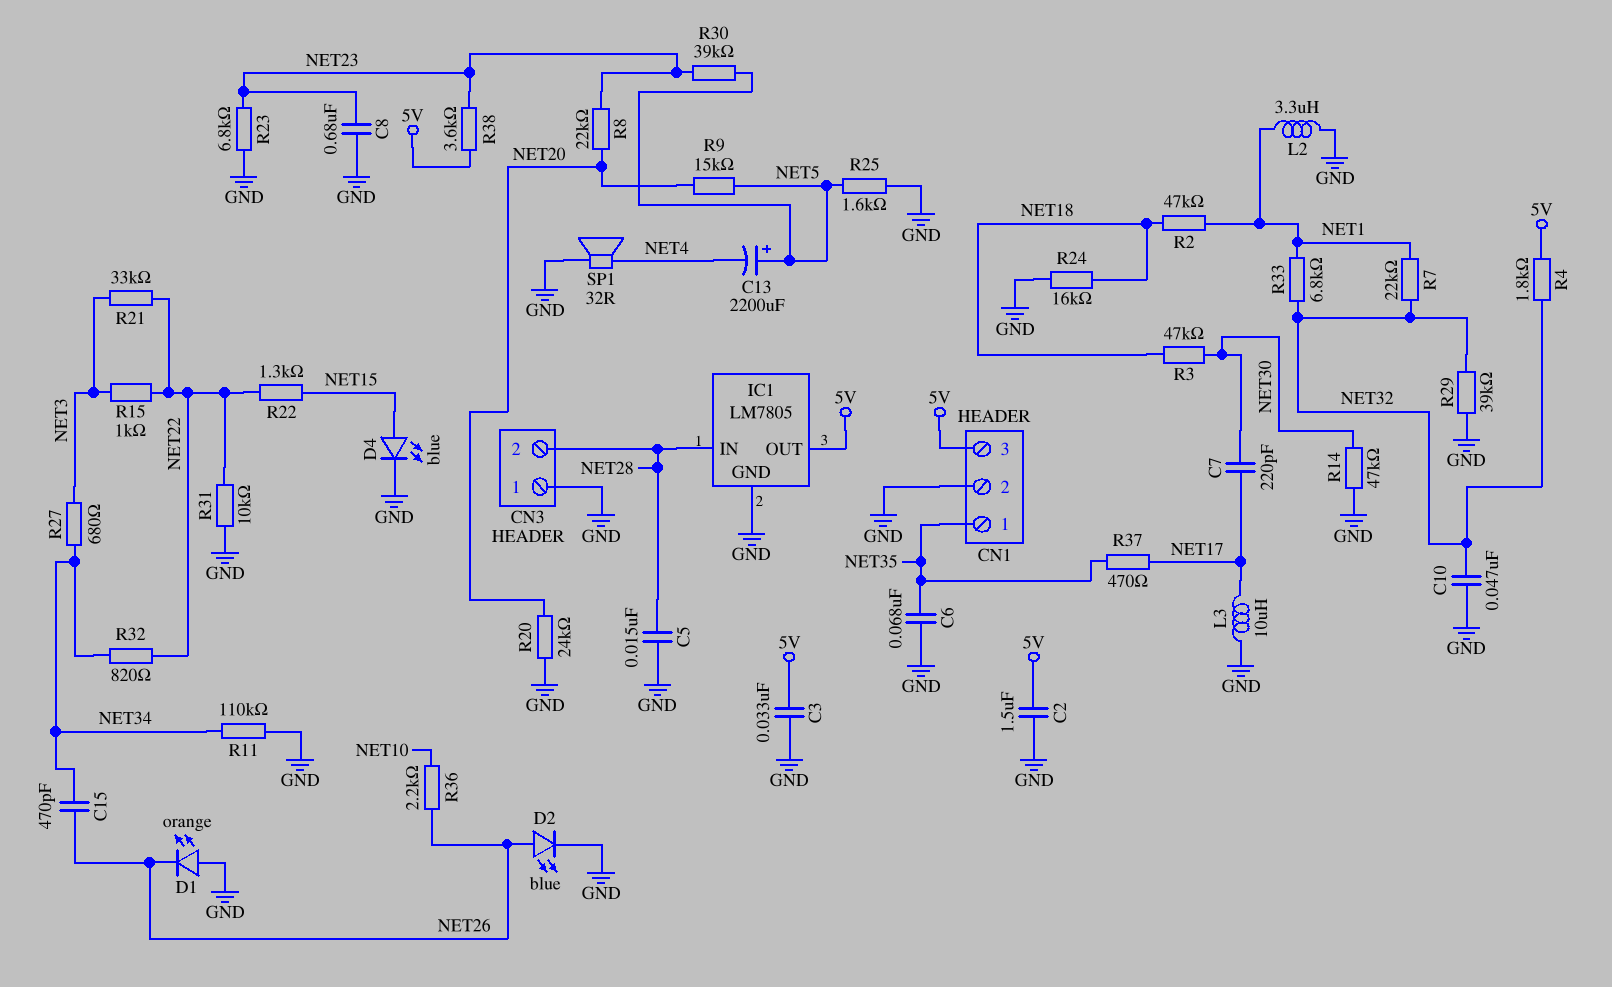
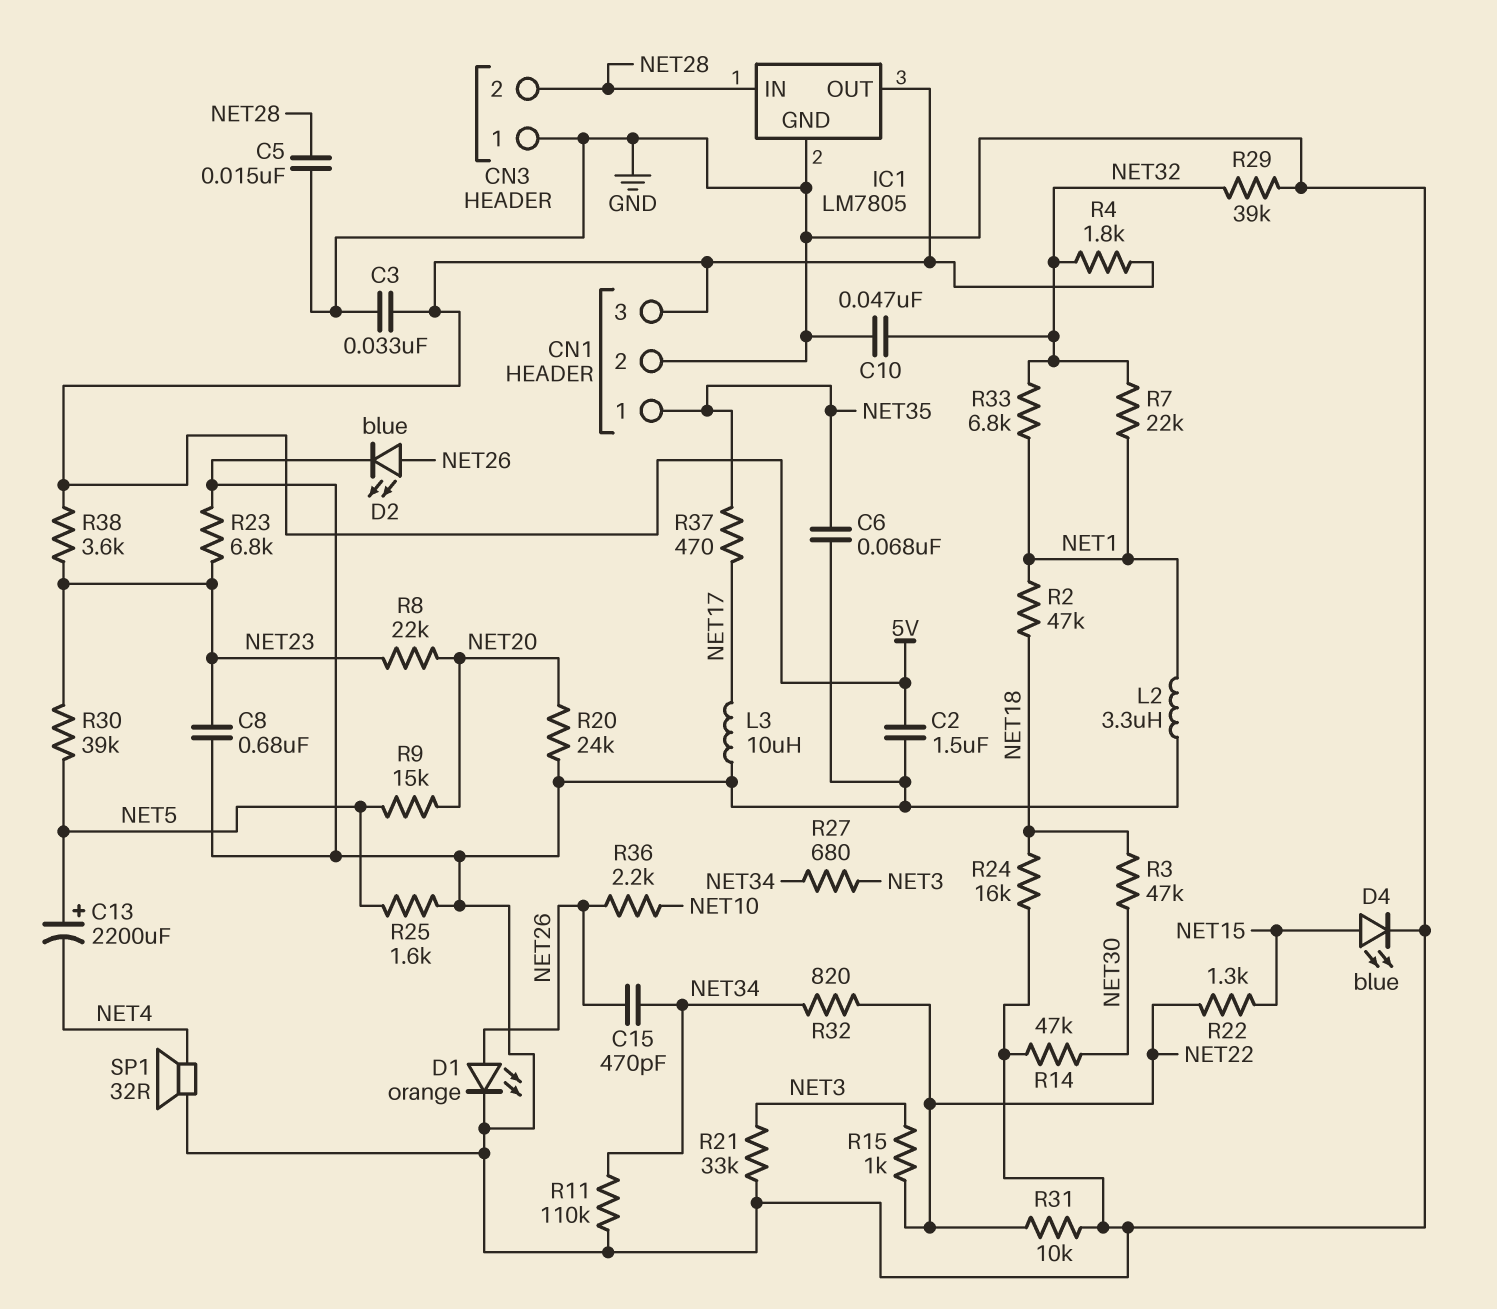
C7: 220pF (NET17, NET30) -> none
D1: LED orange (A GND, K NET26) -> LED orange (A NET26, K GND)
R21: 33k (NET3, NET22) -> 33k (GND, NET3)

